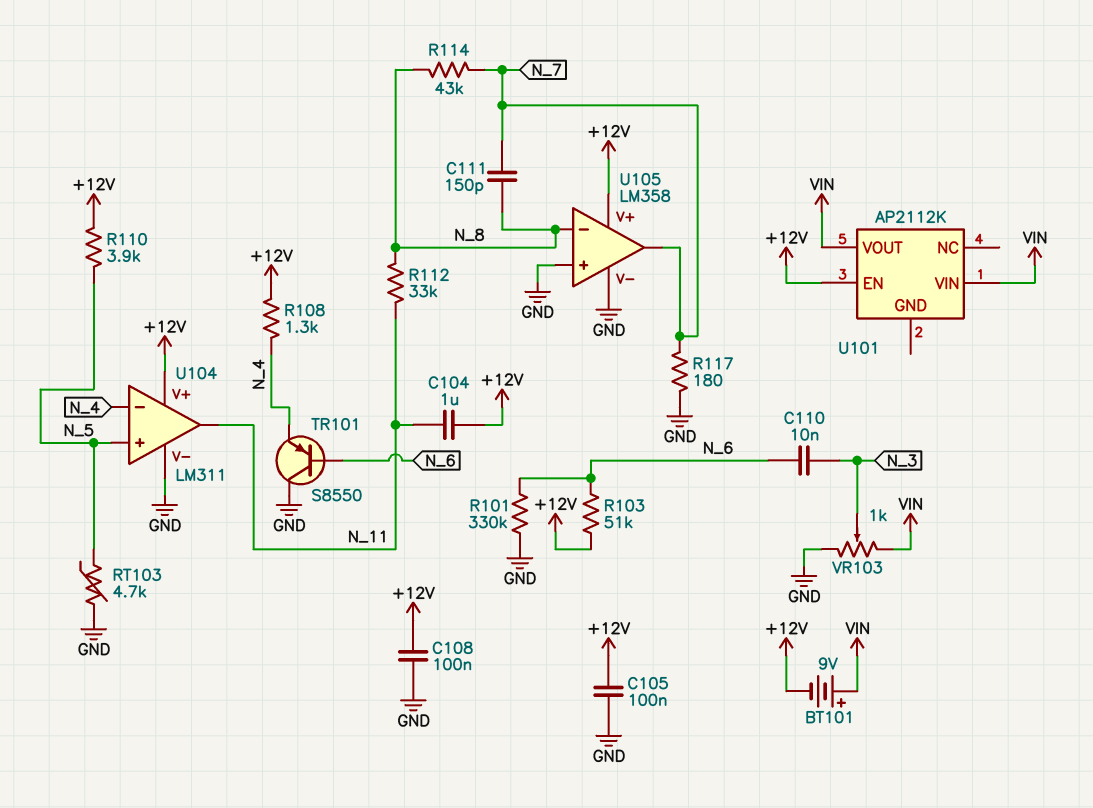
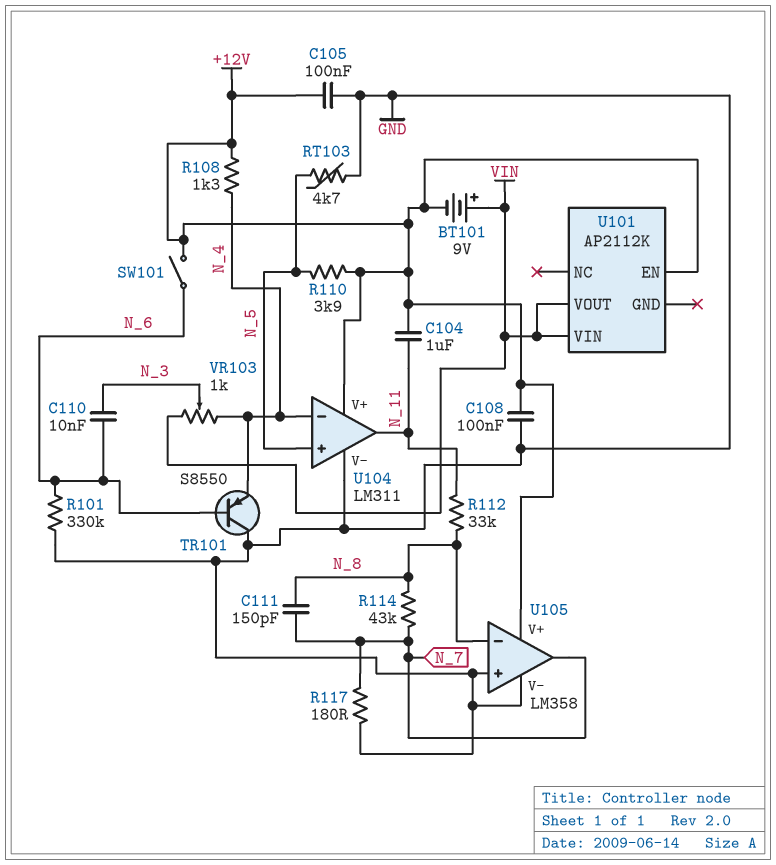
R103: 51k (+12V, N_6) -> none
SW101: none -> switch (+12V, N_6)
VR103: 1k (GND, VIN, wiper N_3) -> 1k (N_4, VIN, wiper N_3)

